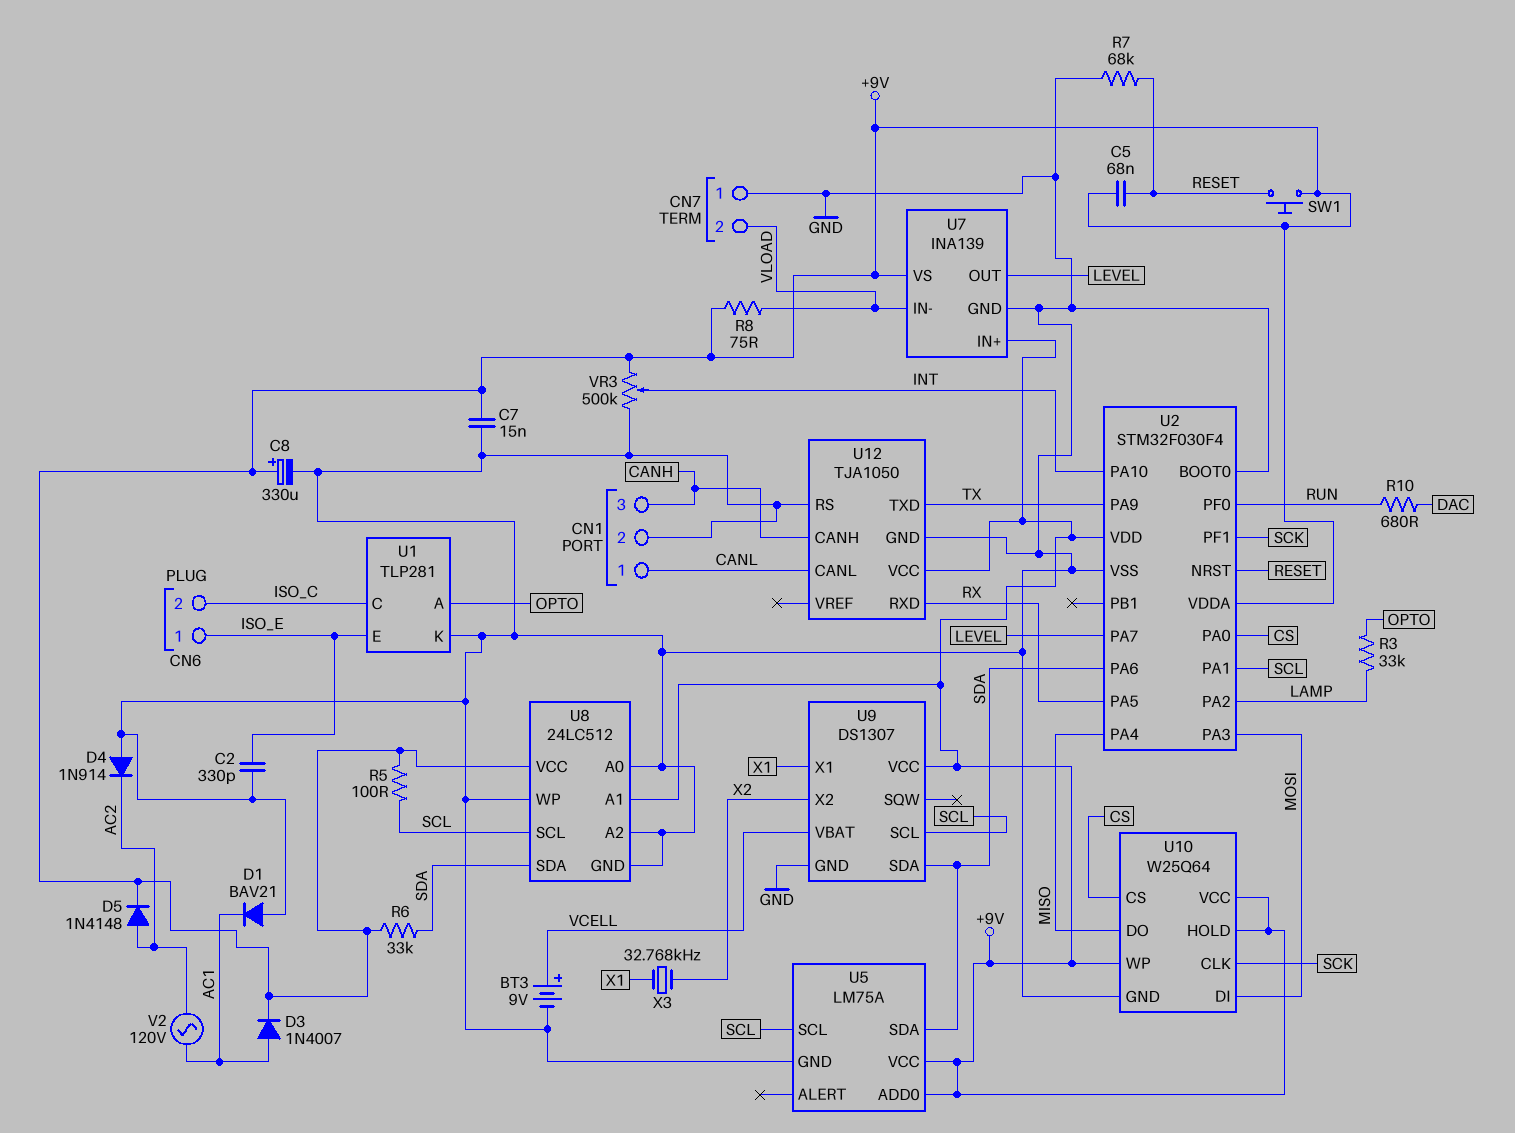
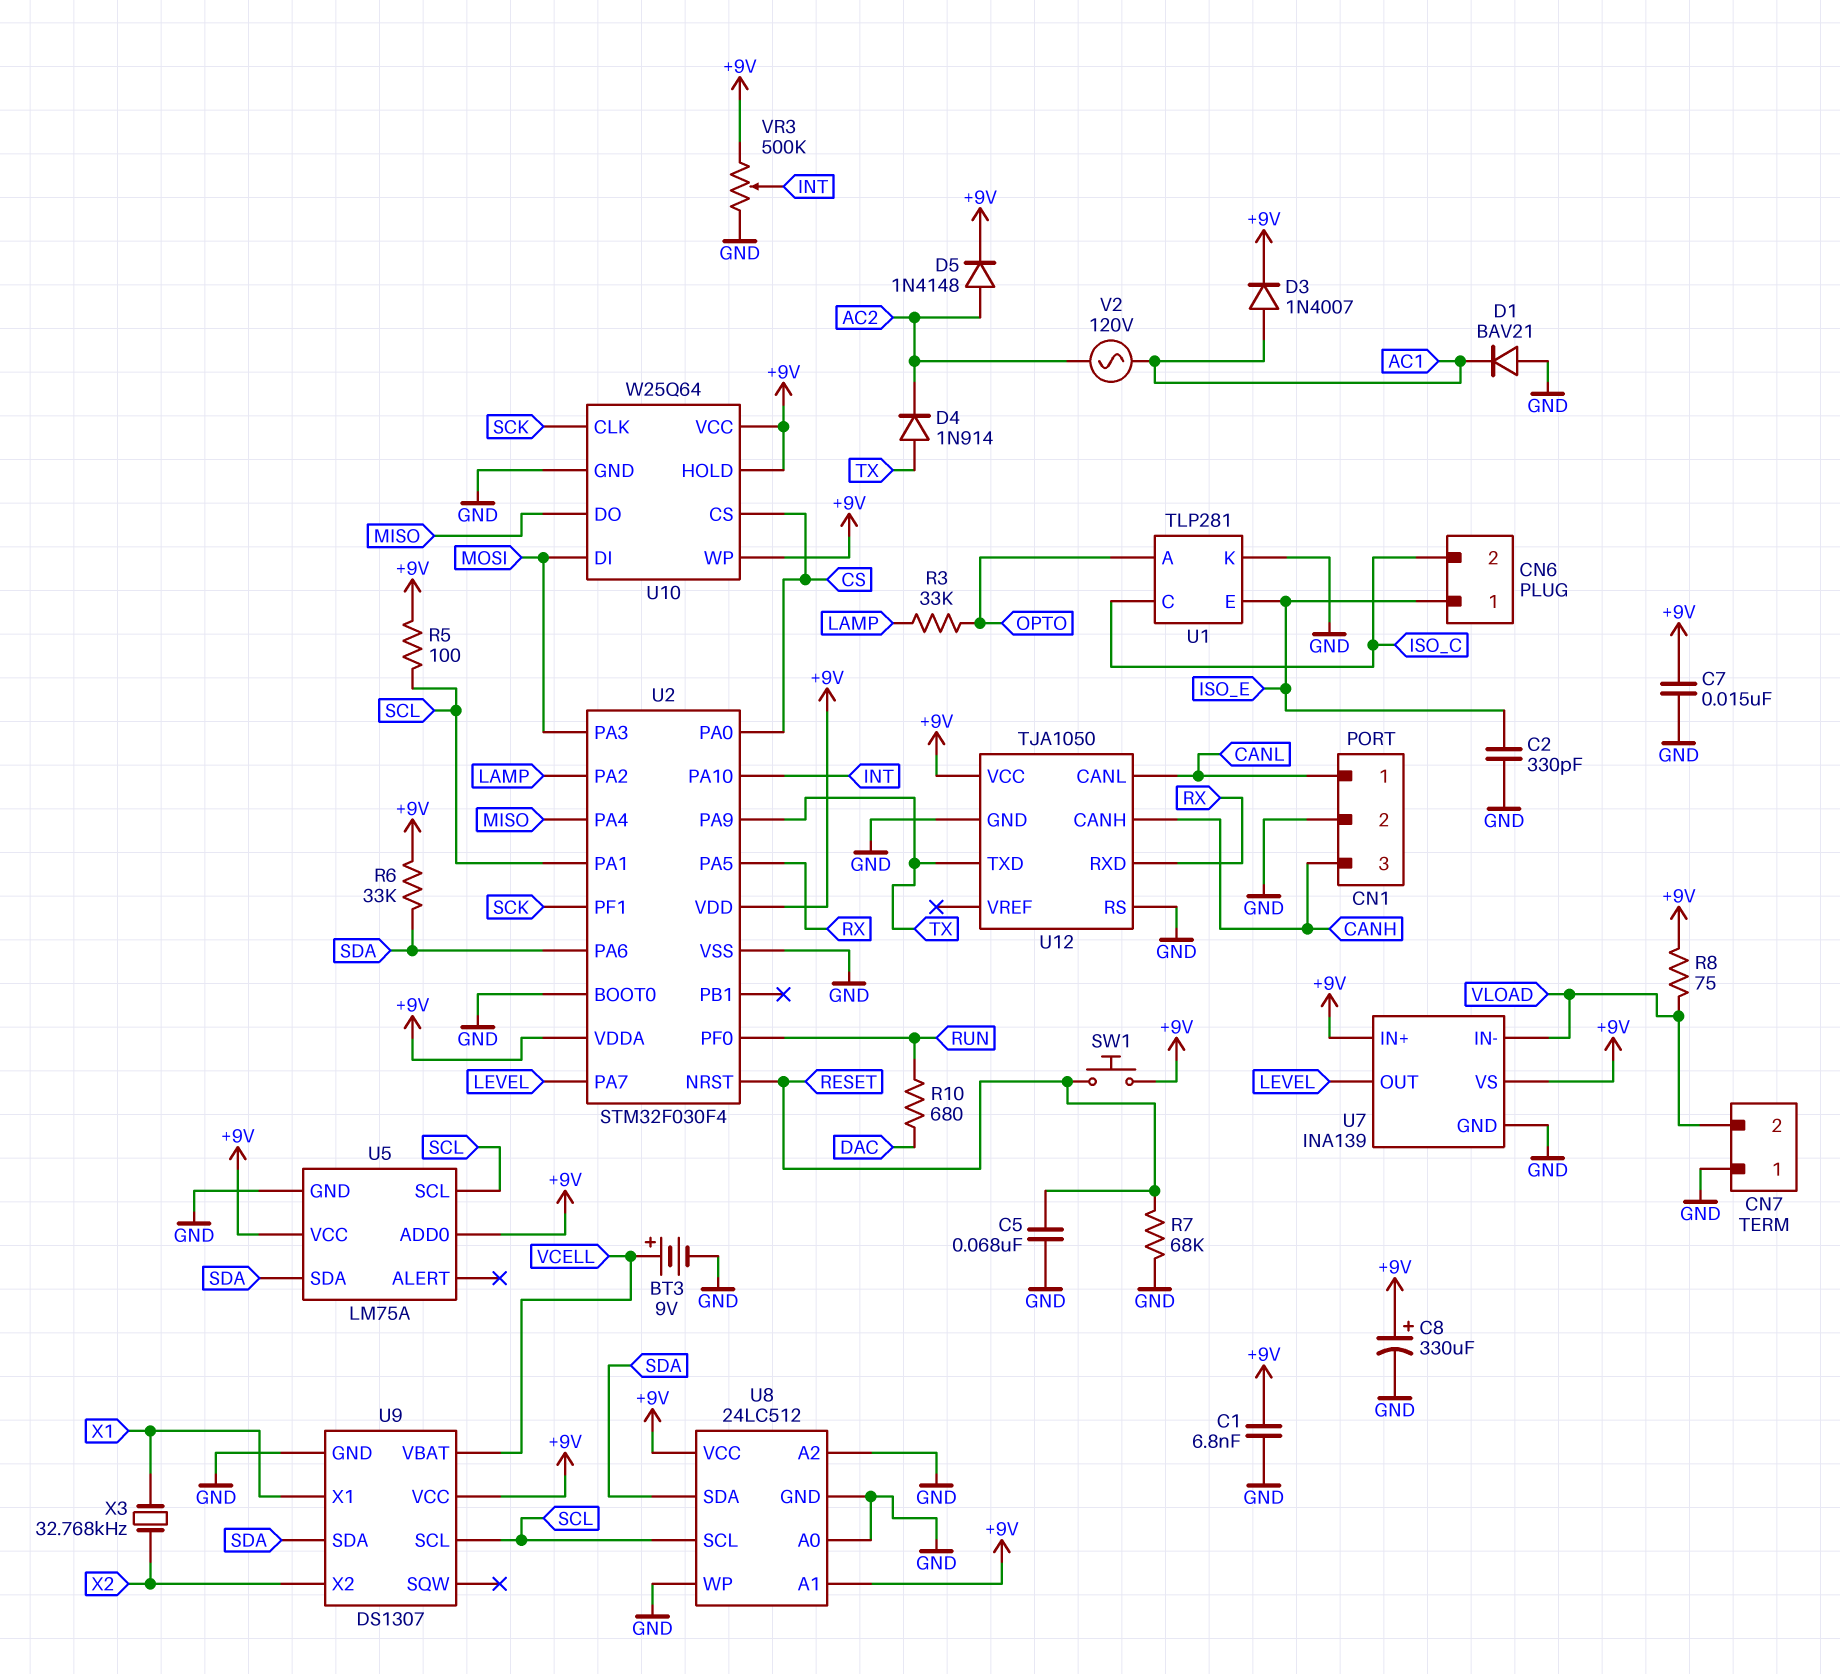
C1: none -> 6.8nF (+9V, GND)
C5: 68nF (+9V, RESET) -> 68nF (GND, RESET)
D4: diode 1N914 (A GND, K AC2) -> diode 1N914 (A TX, K AC2)

